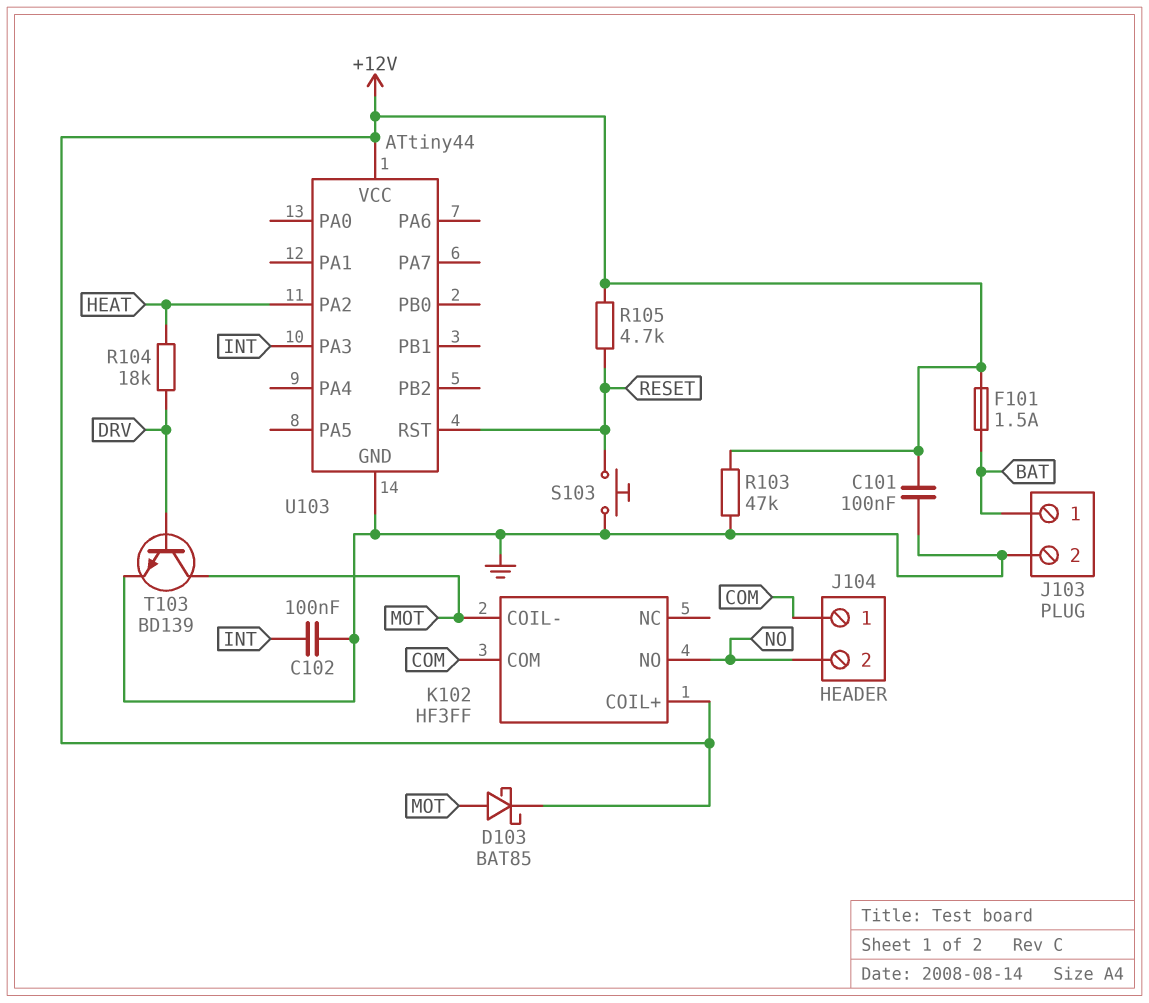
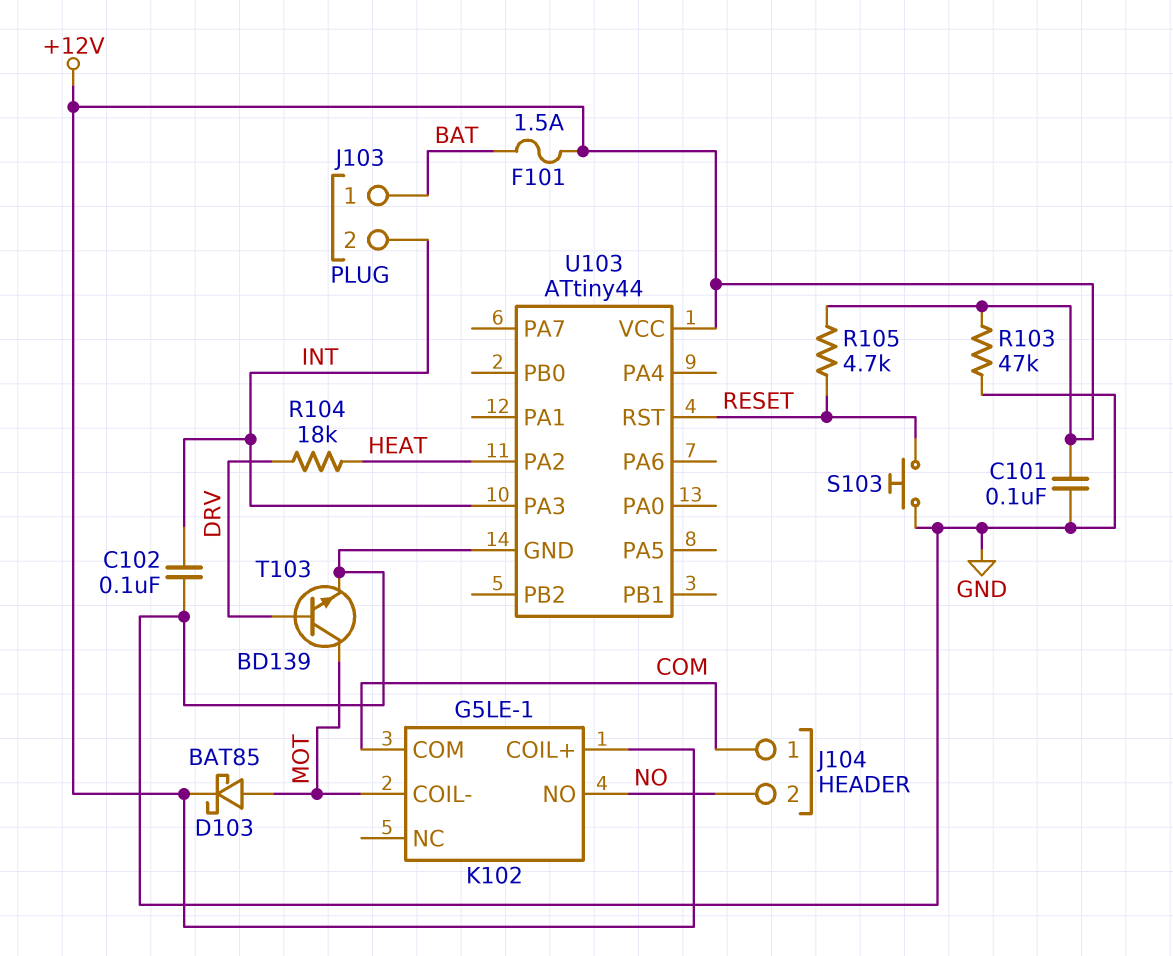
J103 pin 2: GND -> INT
K102: HF3FF -> G5LE-1

